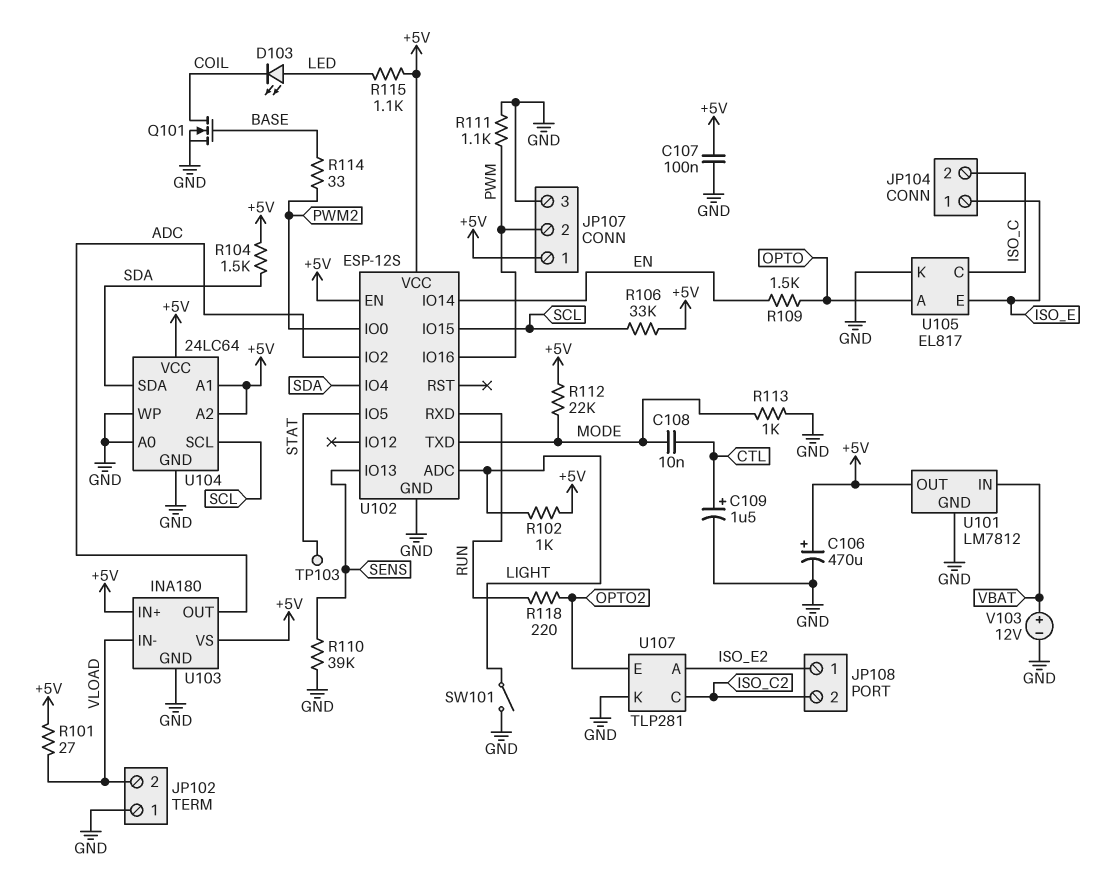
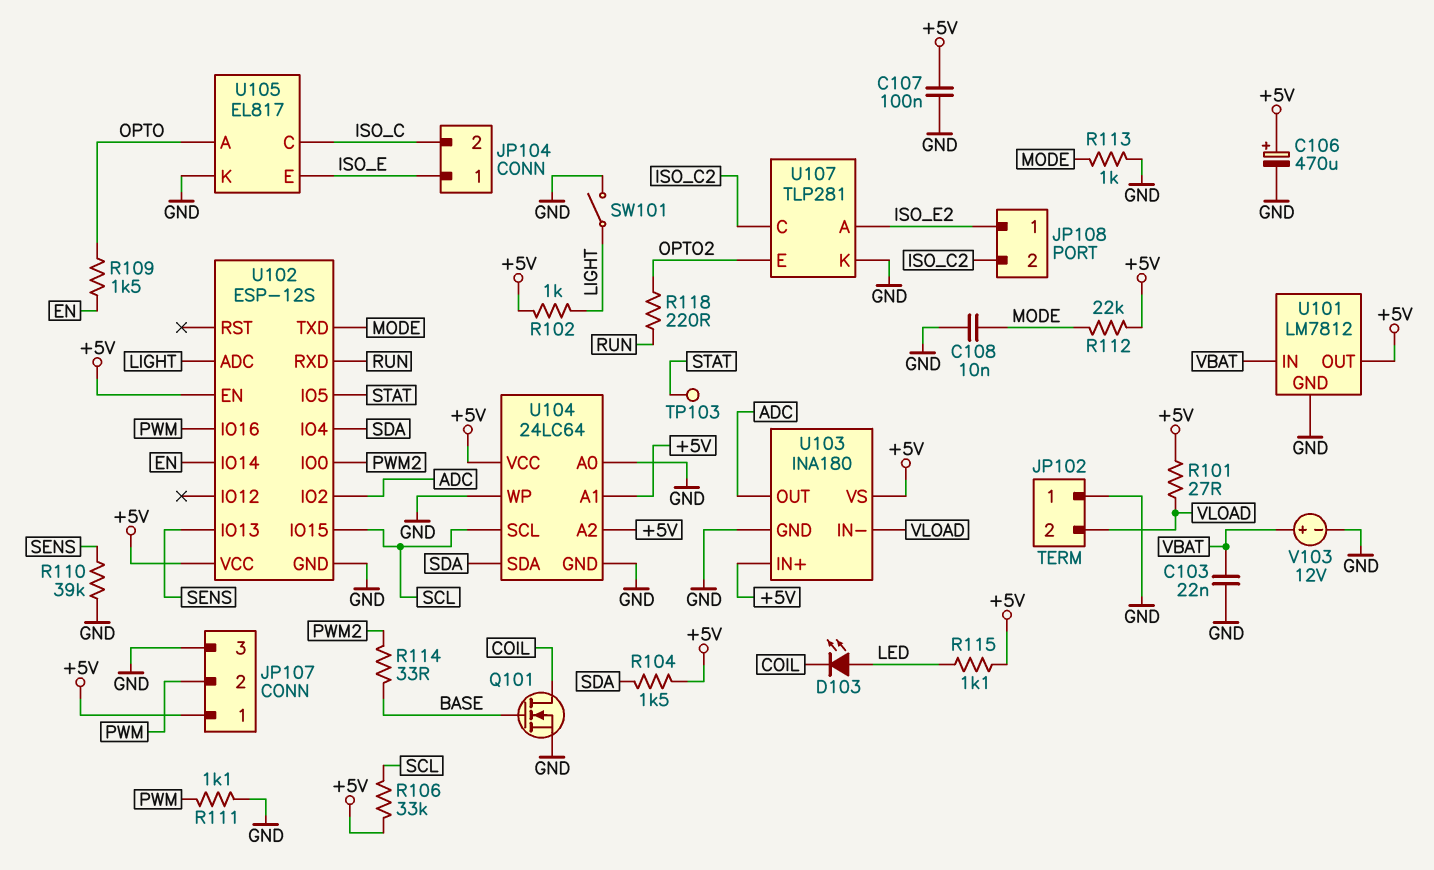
C103: none -> 22nF (GND, VBAT)
C108: 10nF (CTL, MODE) -> 10nF (GND, MODE)
C109: 1.5uF (plus CTL, minus GND) -> none

